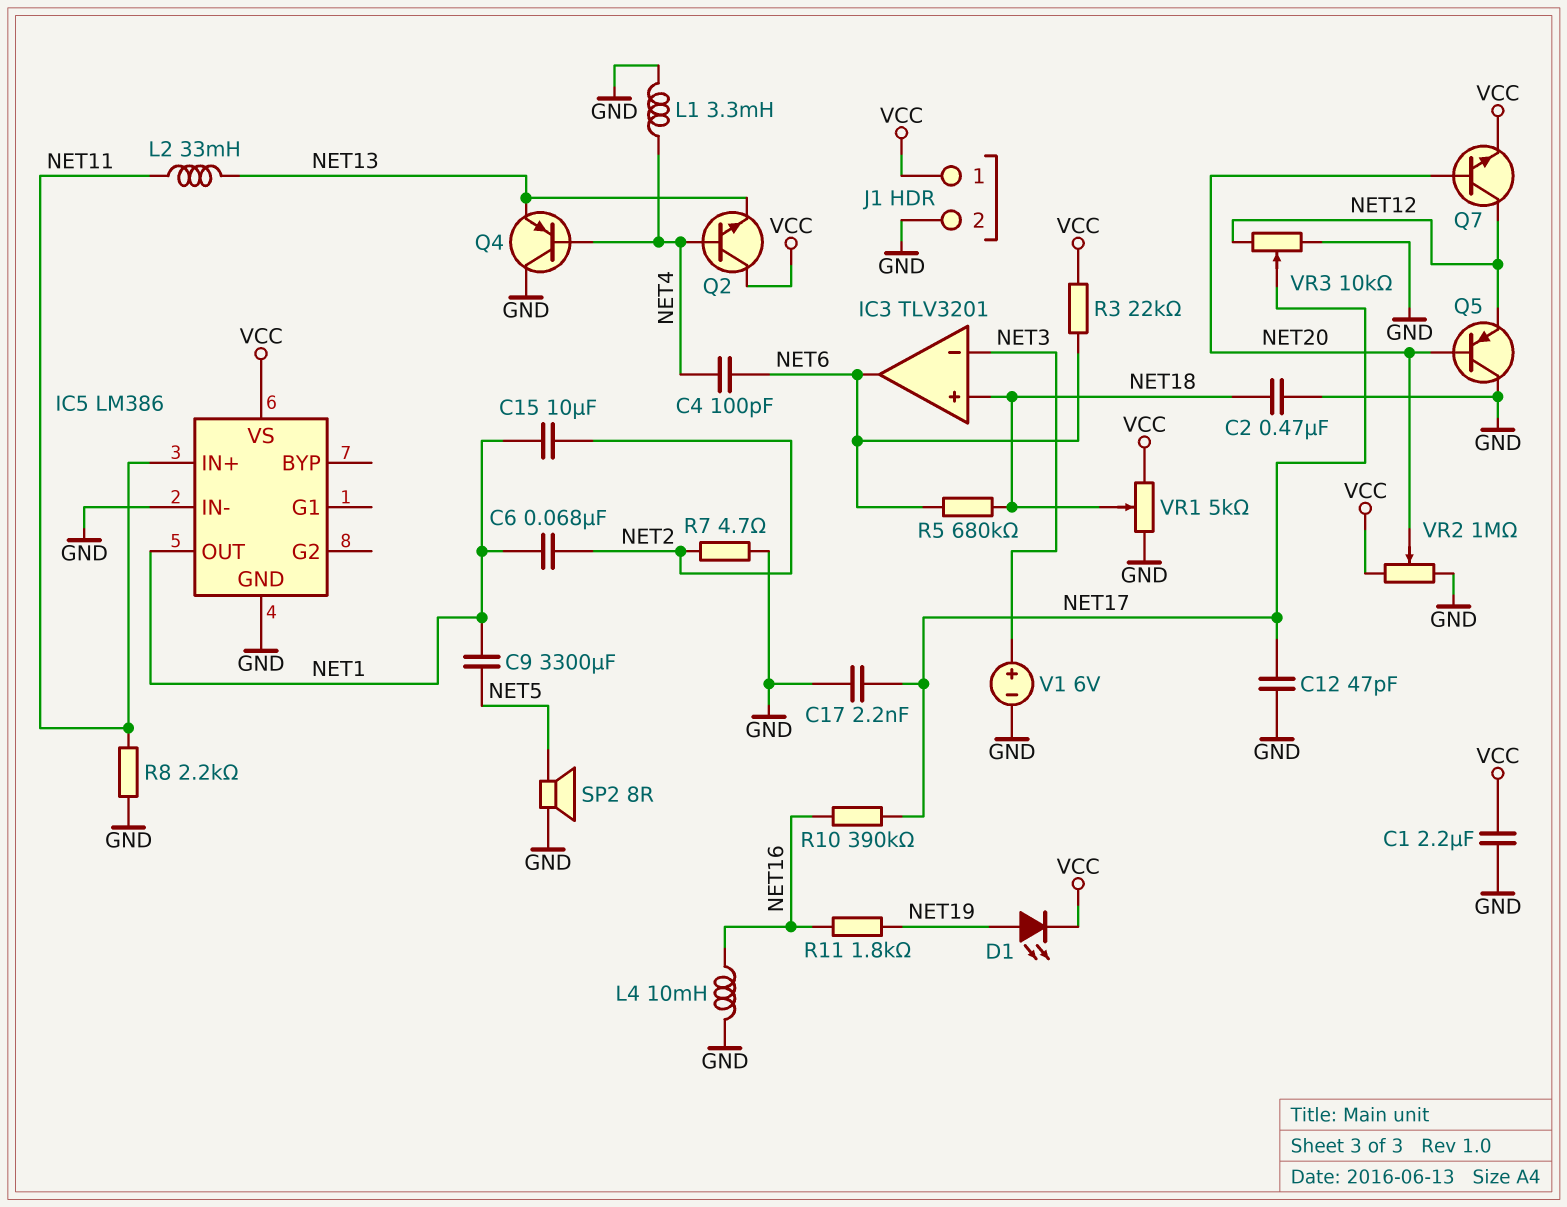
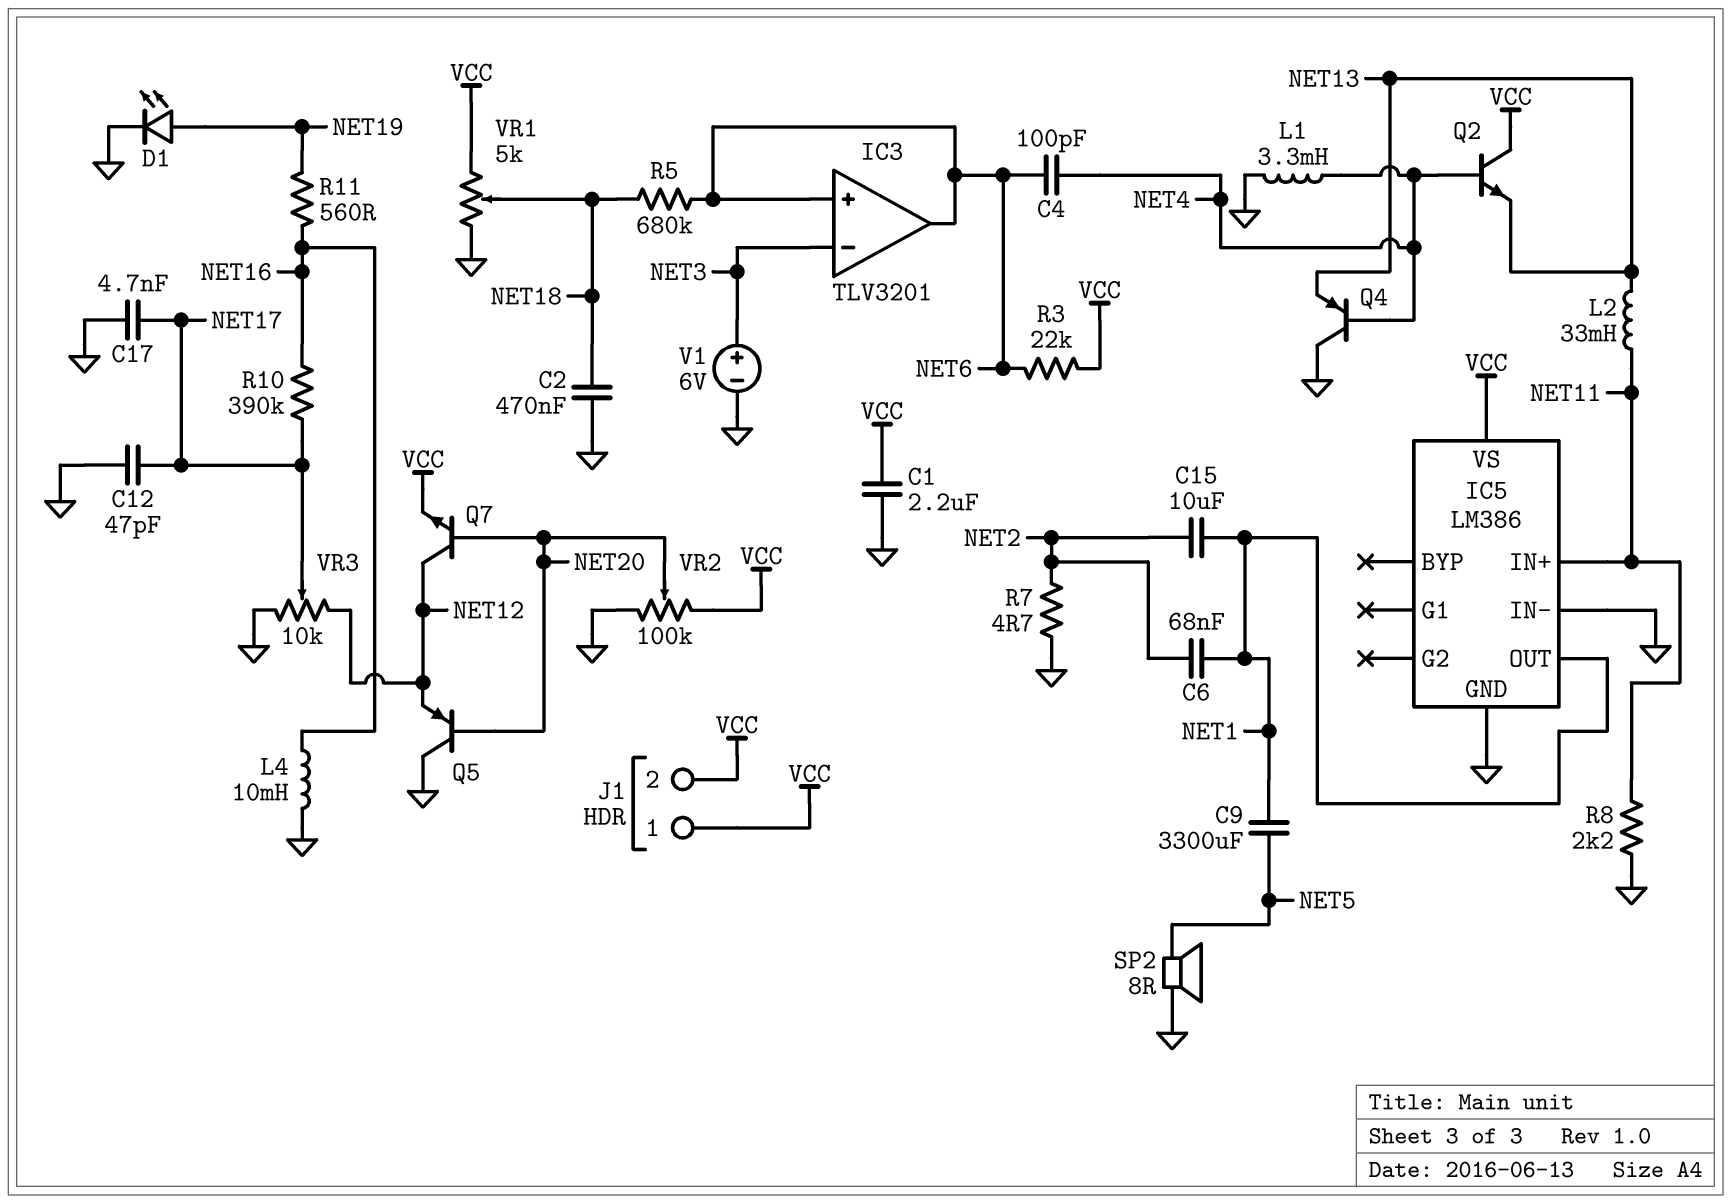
C17: 2.2nF (GND, NET17) -> 4.7nF (GND, NET17)
D1: LED (A NET19, K VCC) -> LED (A NET19, K GND)
IC3 pin in+: NET18 -> NET6
J1 pin 2: GND -> VCC
R11: 1.8k (NET16, NET19) -> 560 (NET16, NET19)
VR2: 1M (GND, VCC, wiper NET20) -> 100k (GND, VCC, wiper NET20)

